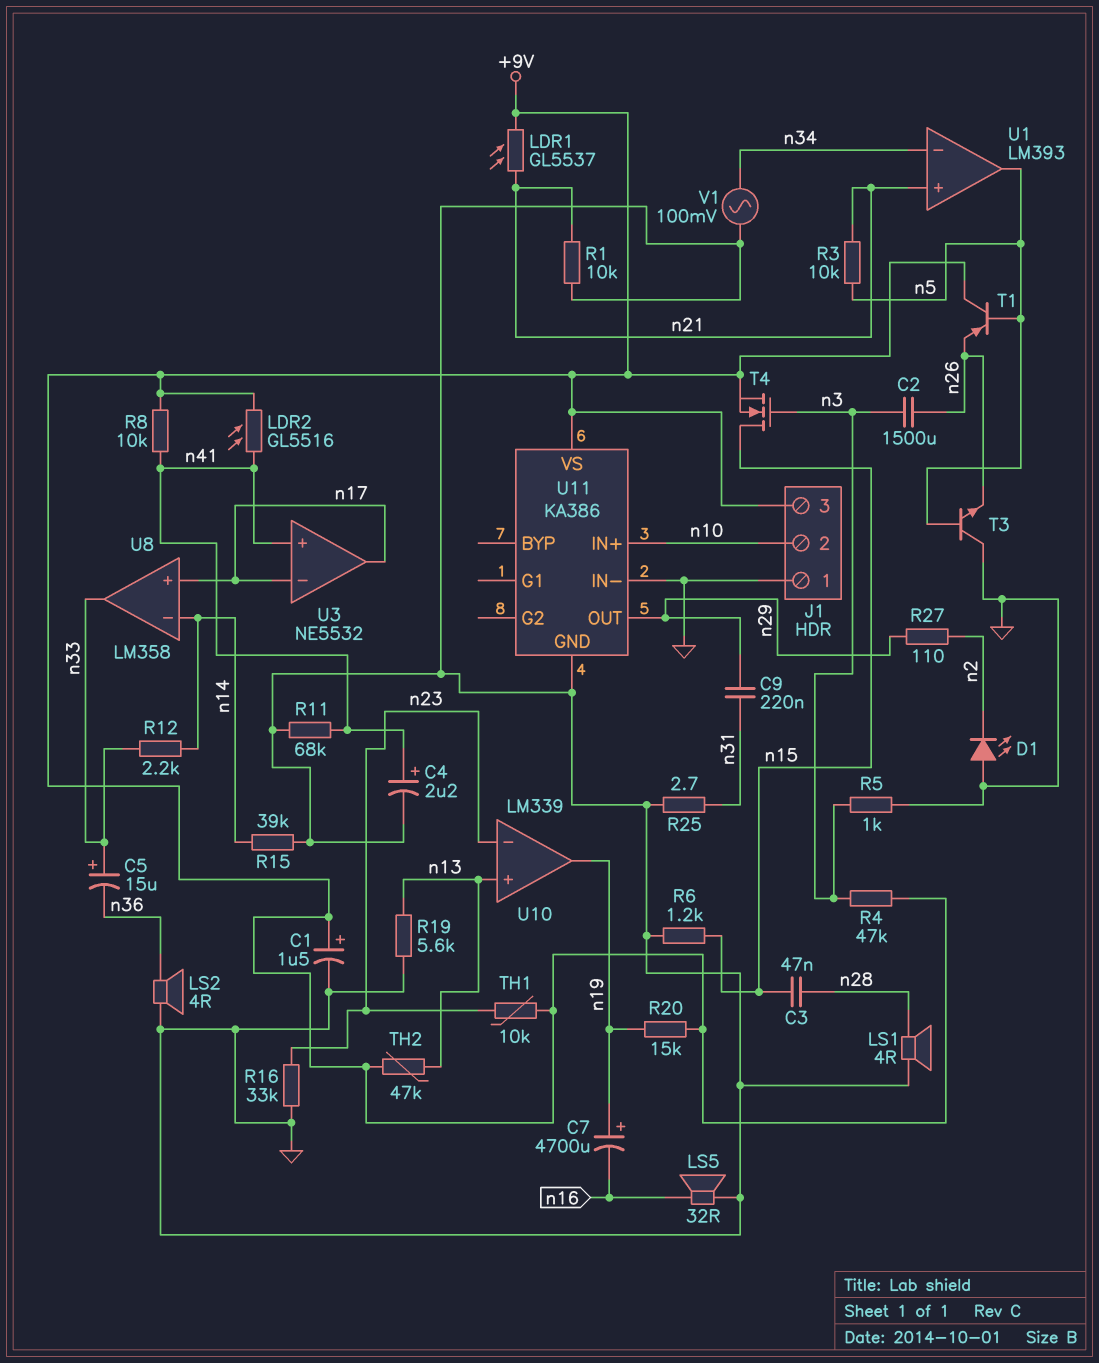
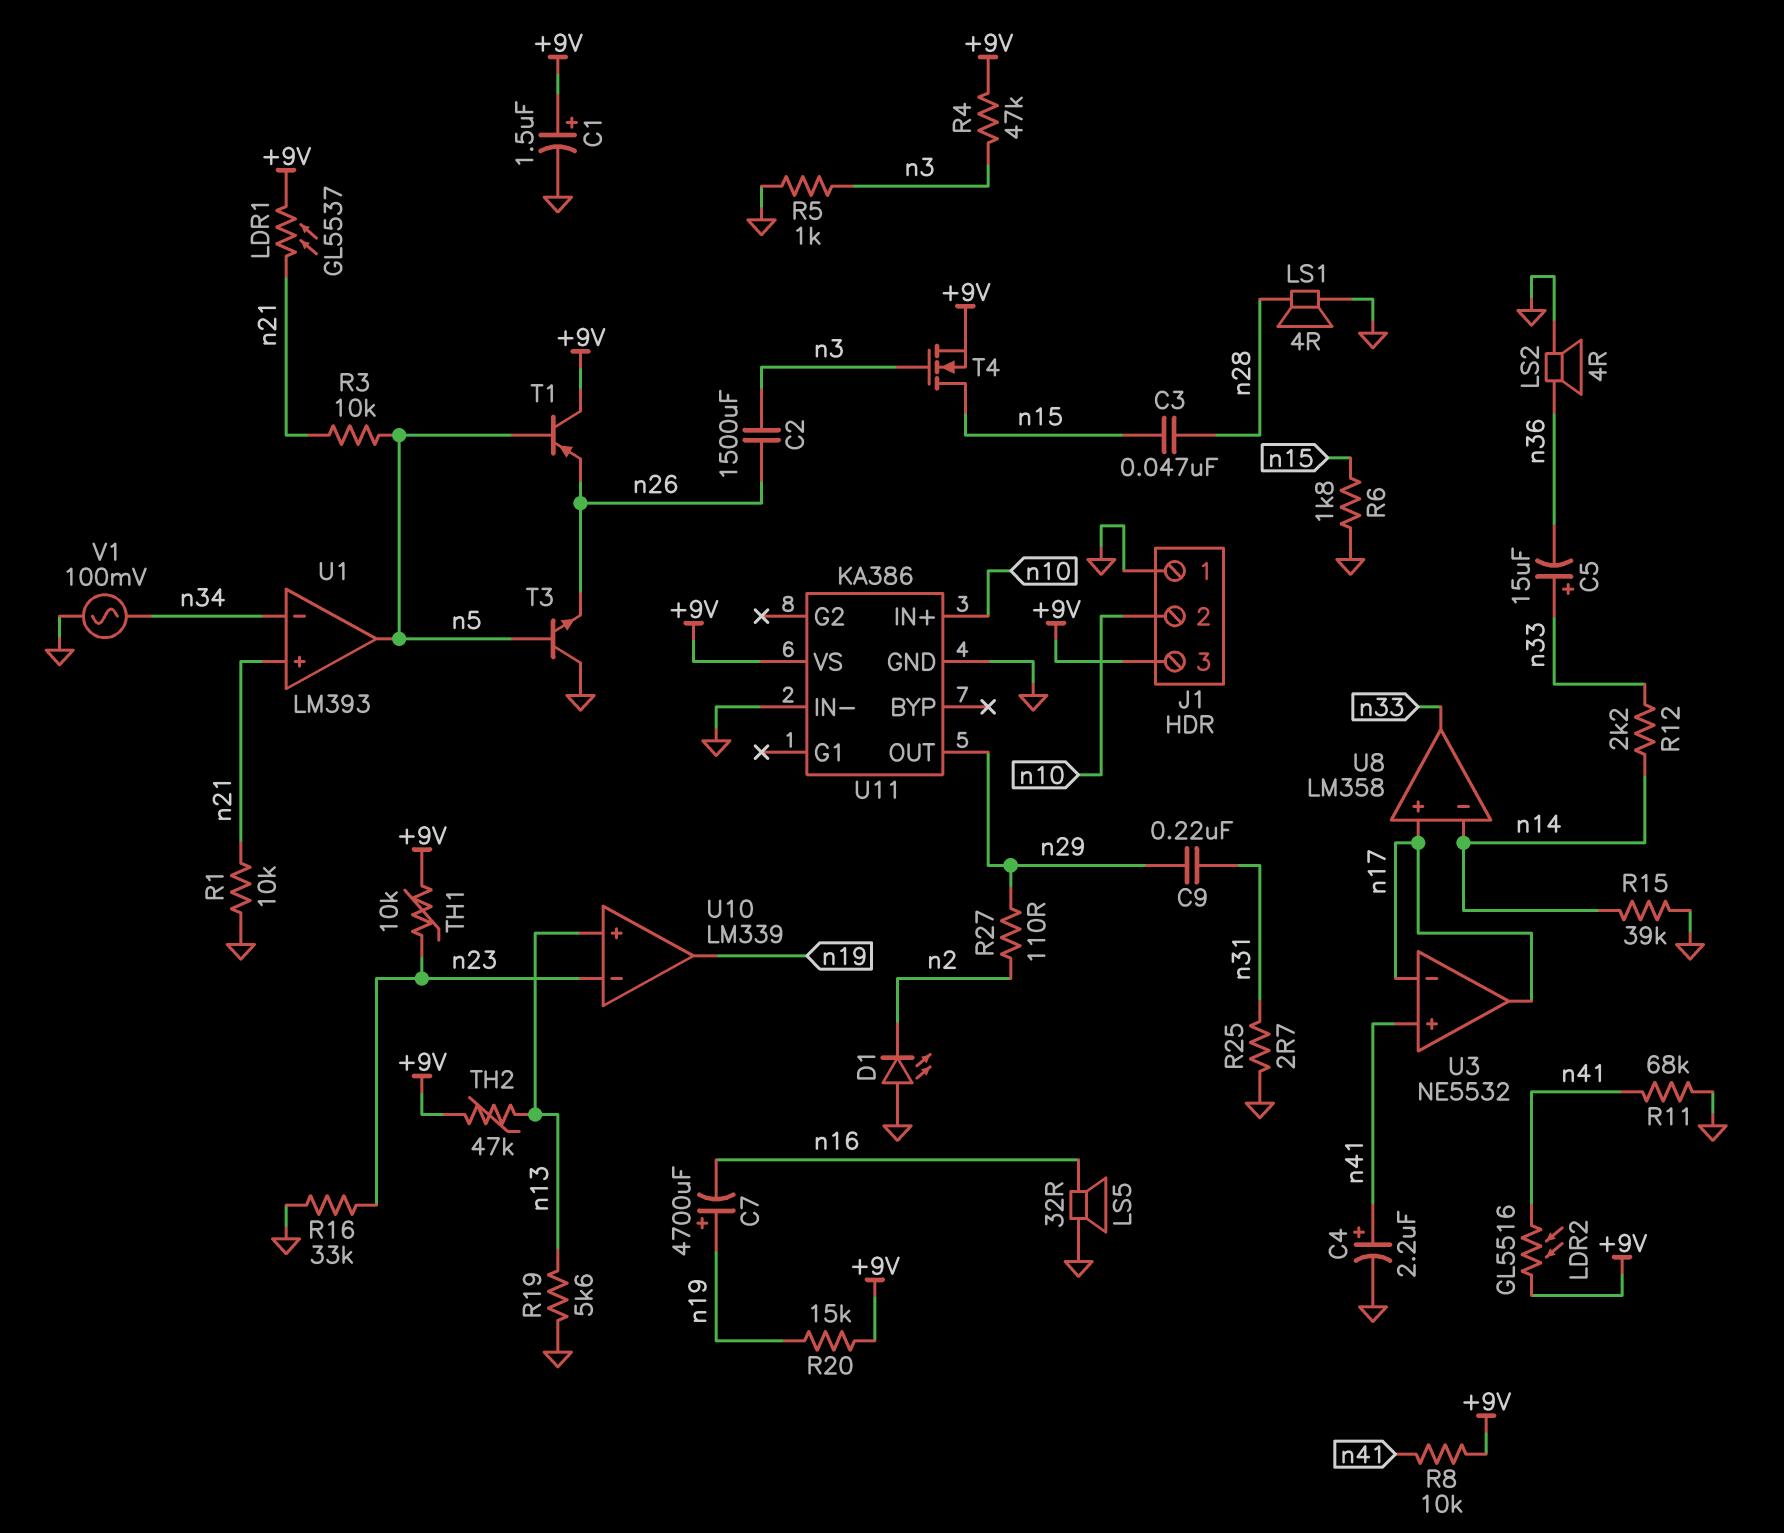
R6: 1.2k (GND, n15) -> 1.8k (GND, n15)

